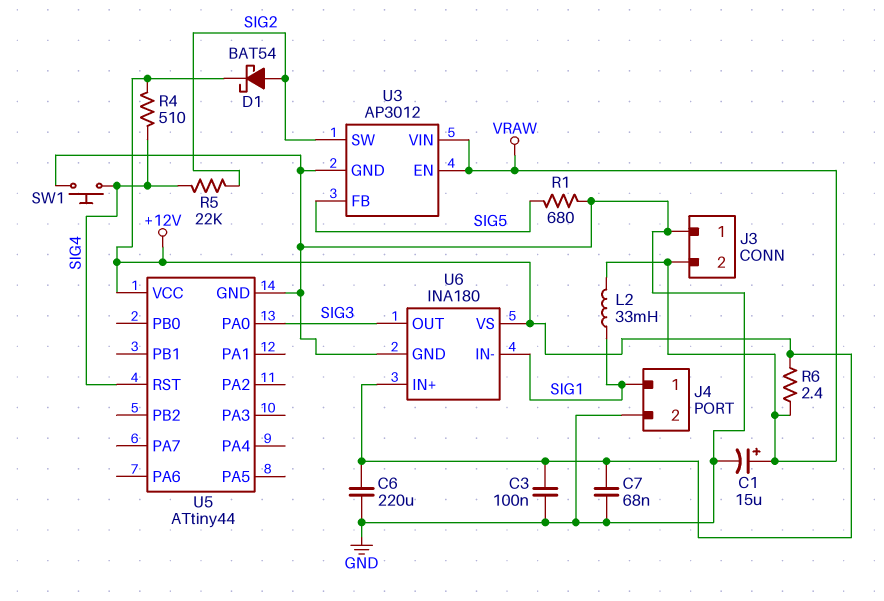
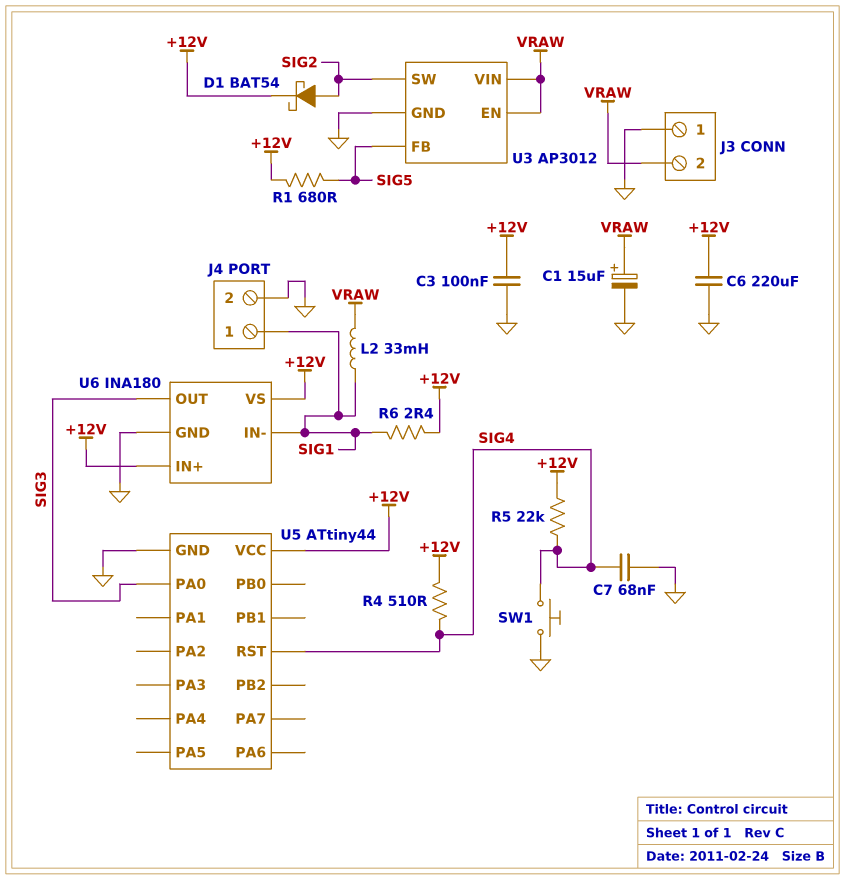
C7: 68nF (+12V, GND) -> 68nF (GND, SIG4)
R1: 680 (GND, SIG5) -> 680 (+12V, SIG5)
R5: 22k (SIG2, SIG4) -> 22k (+12V, SIG4)
R6: 2.4 (+12V, VRAW) -> 2.4 (+12V, SIG1)

